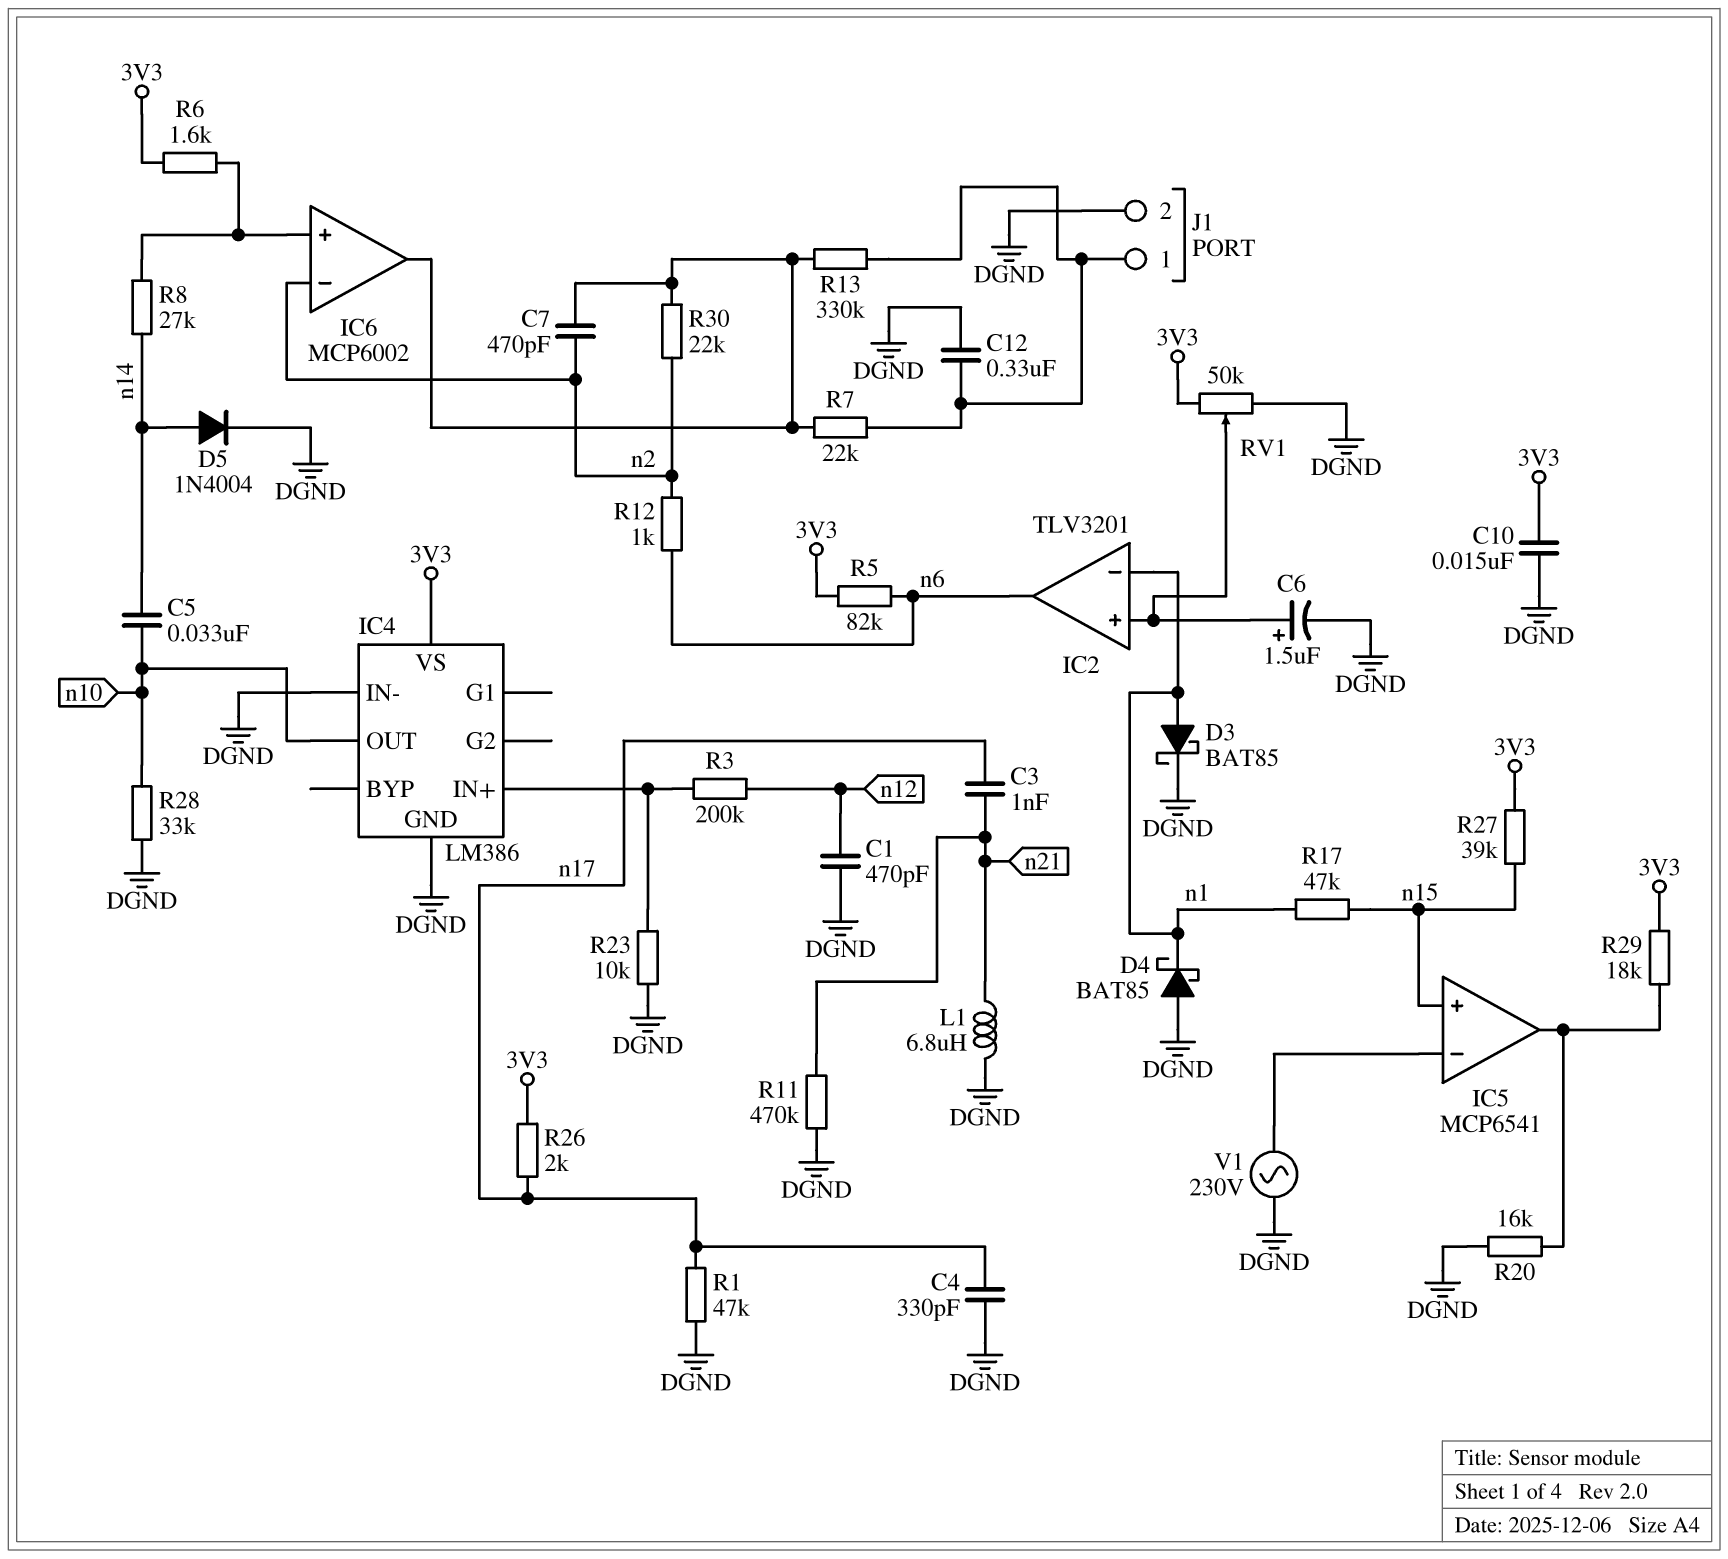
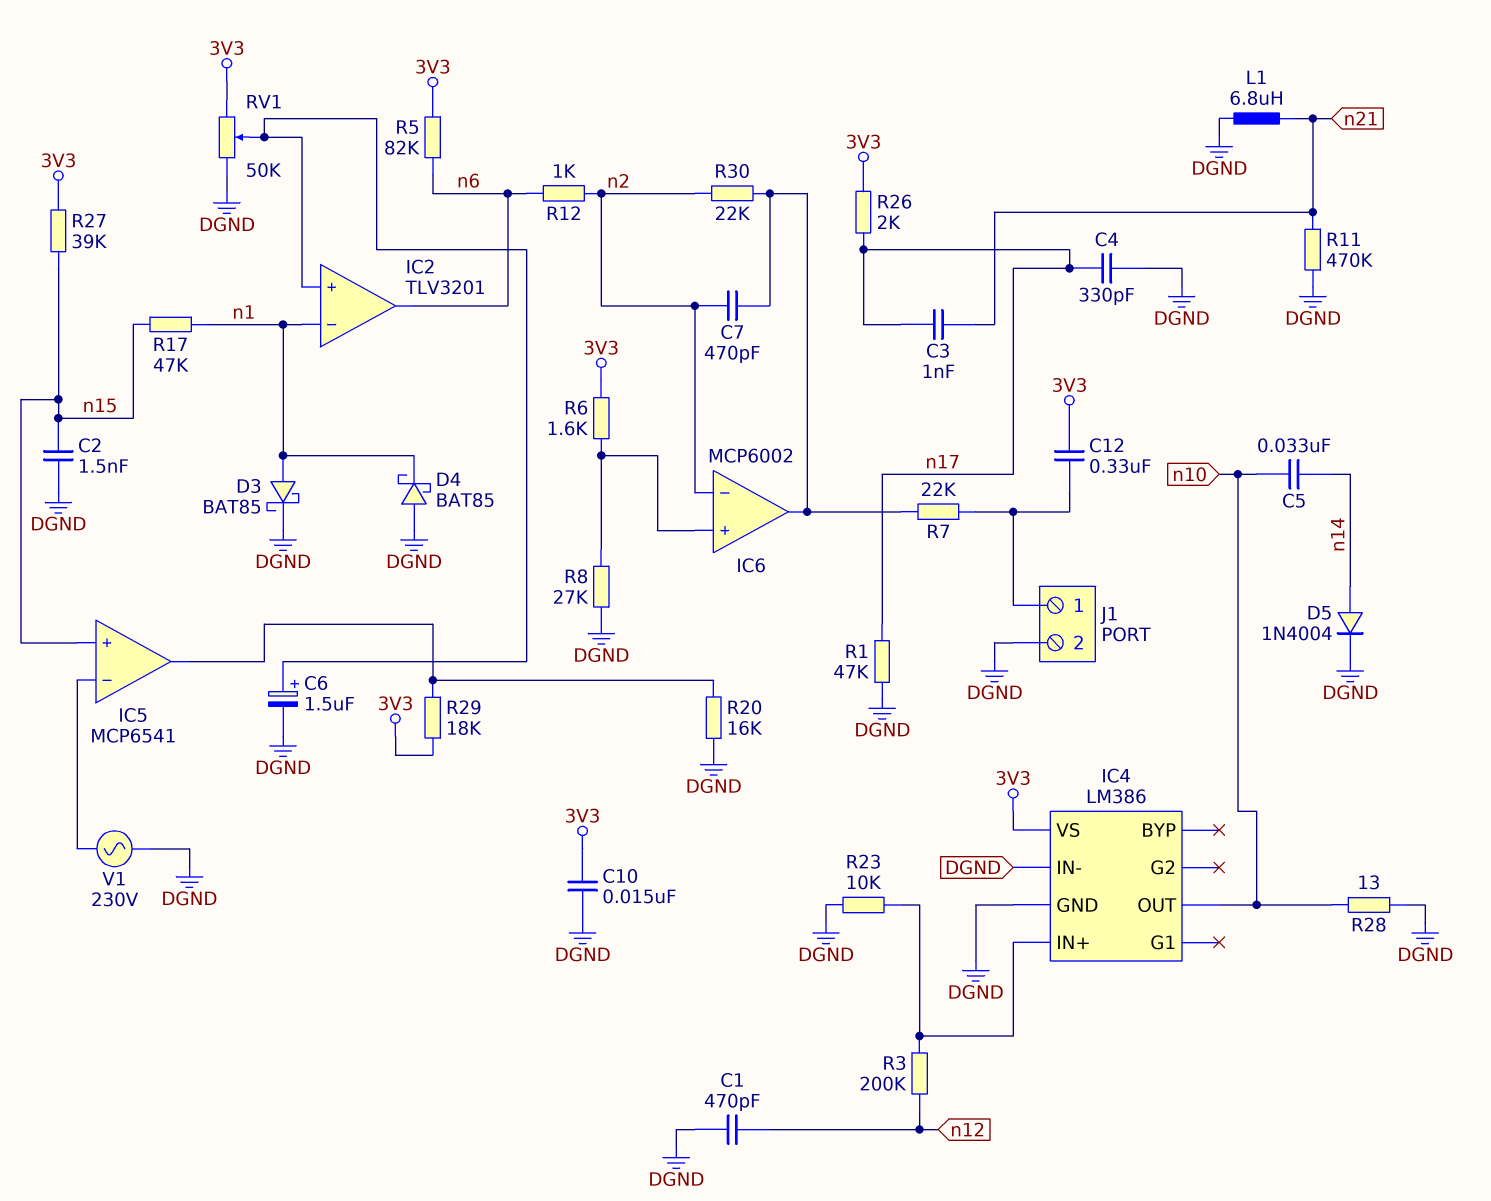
C2: none -> 1.5nF (DGND, n15)
C12: 330nF (DGND, J1/1) -> 330nF (3V3, J1/1)
R8: 27k (IC6/in+, n14) -> 27k (DGND, IC6/in+)
R13: 330k (IC6/out, J1/1) -> none
R28: 33k (DGND, n10) -> 13 (DGND, n10)

